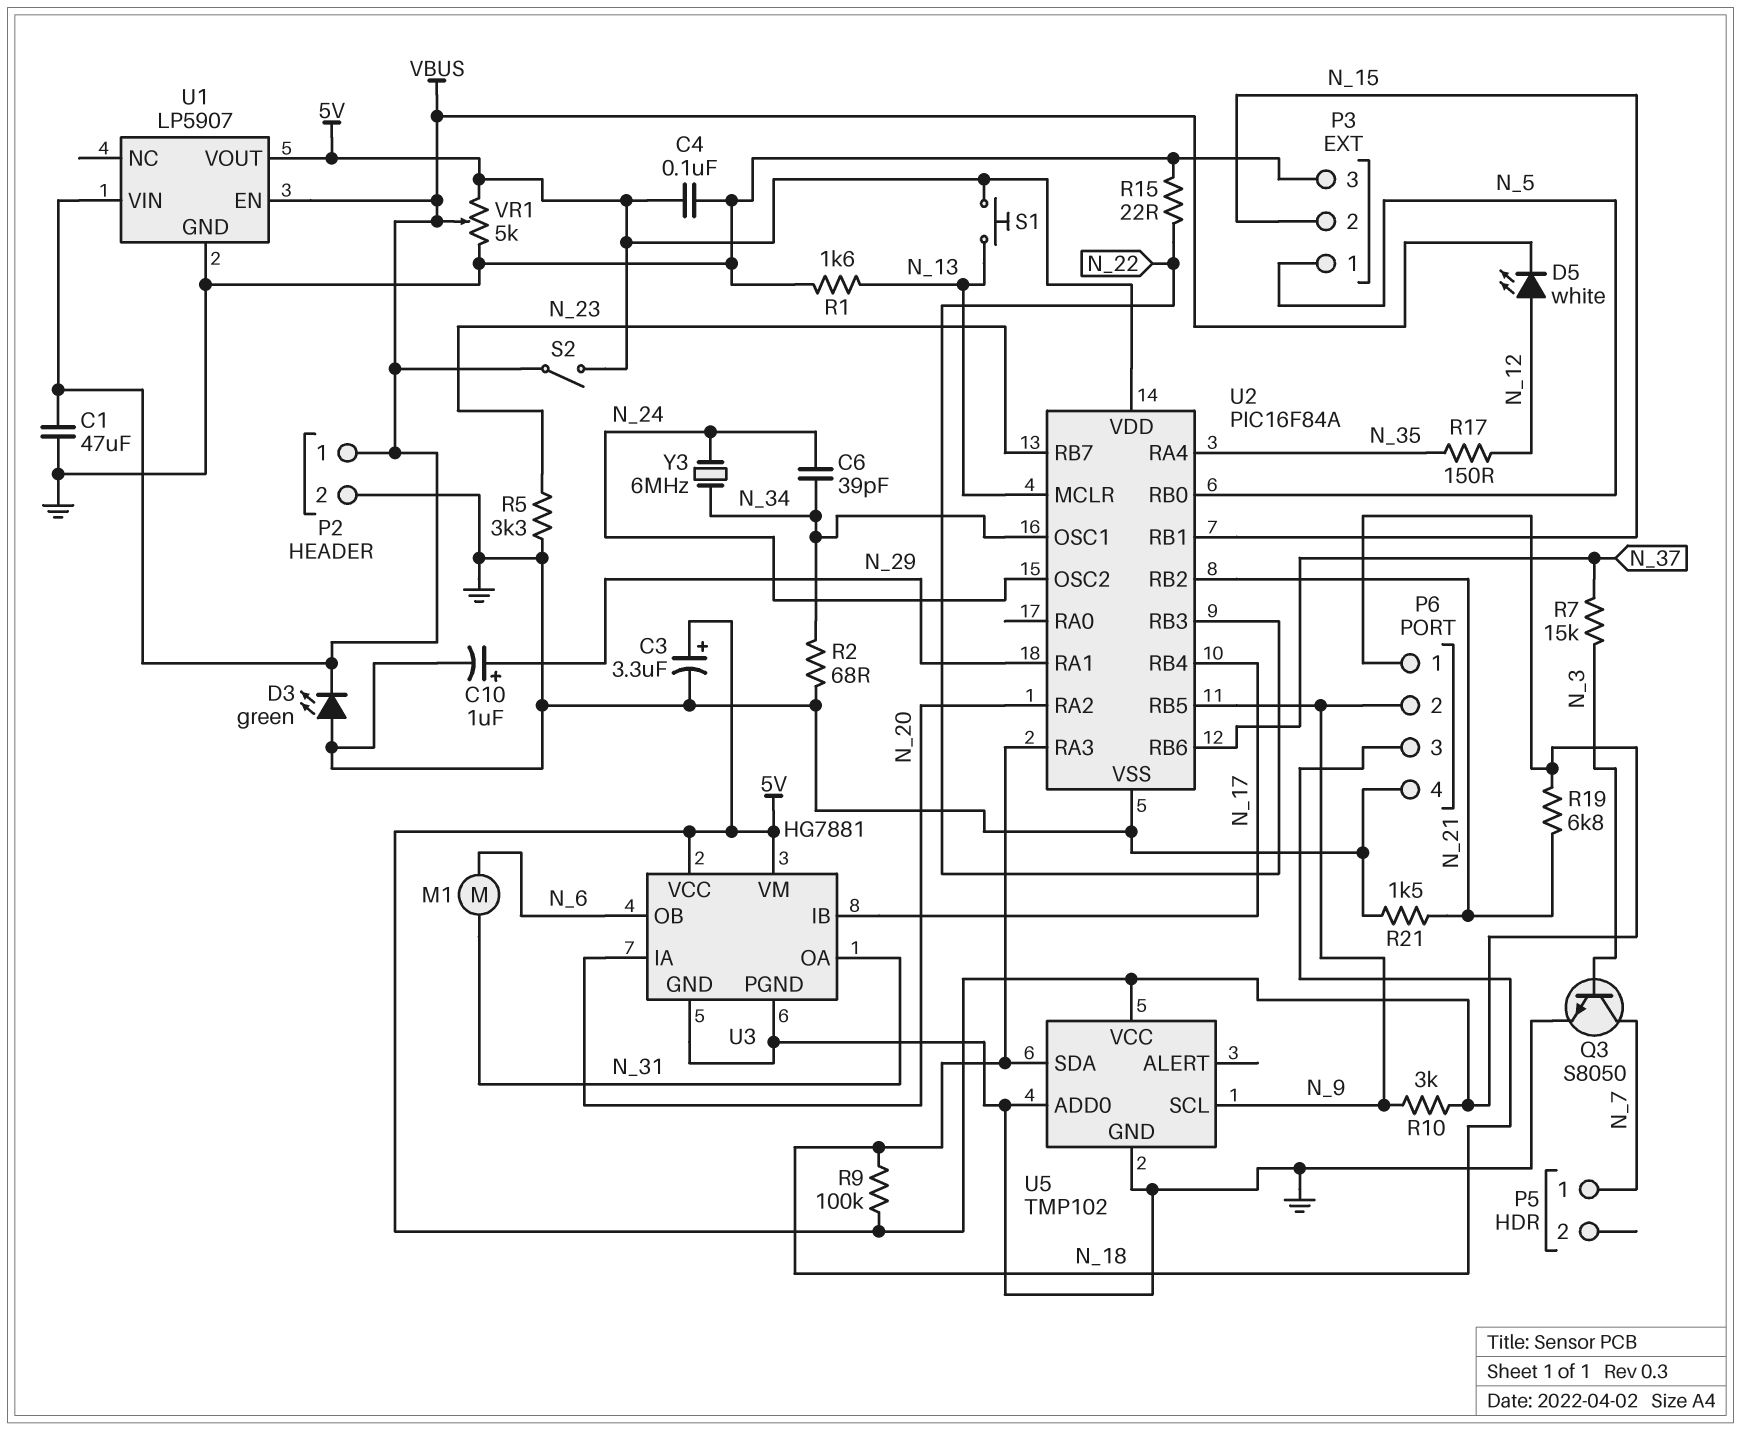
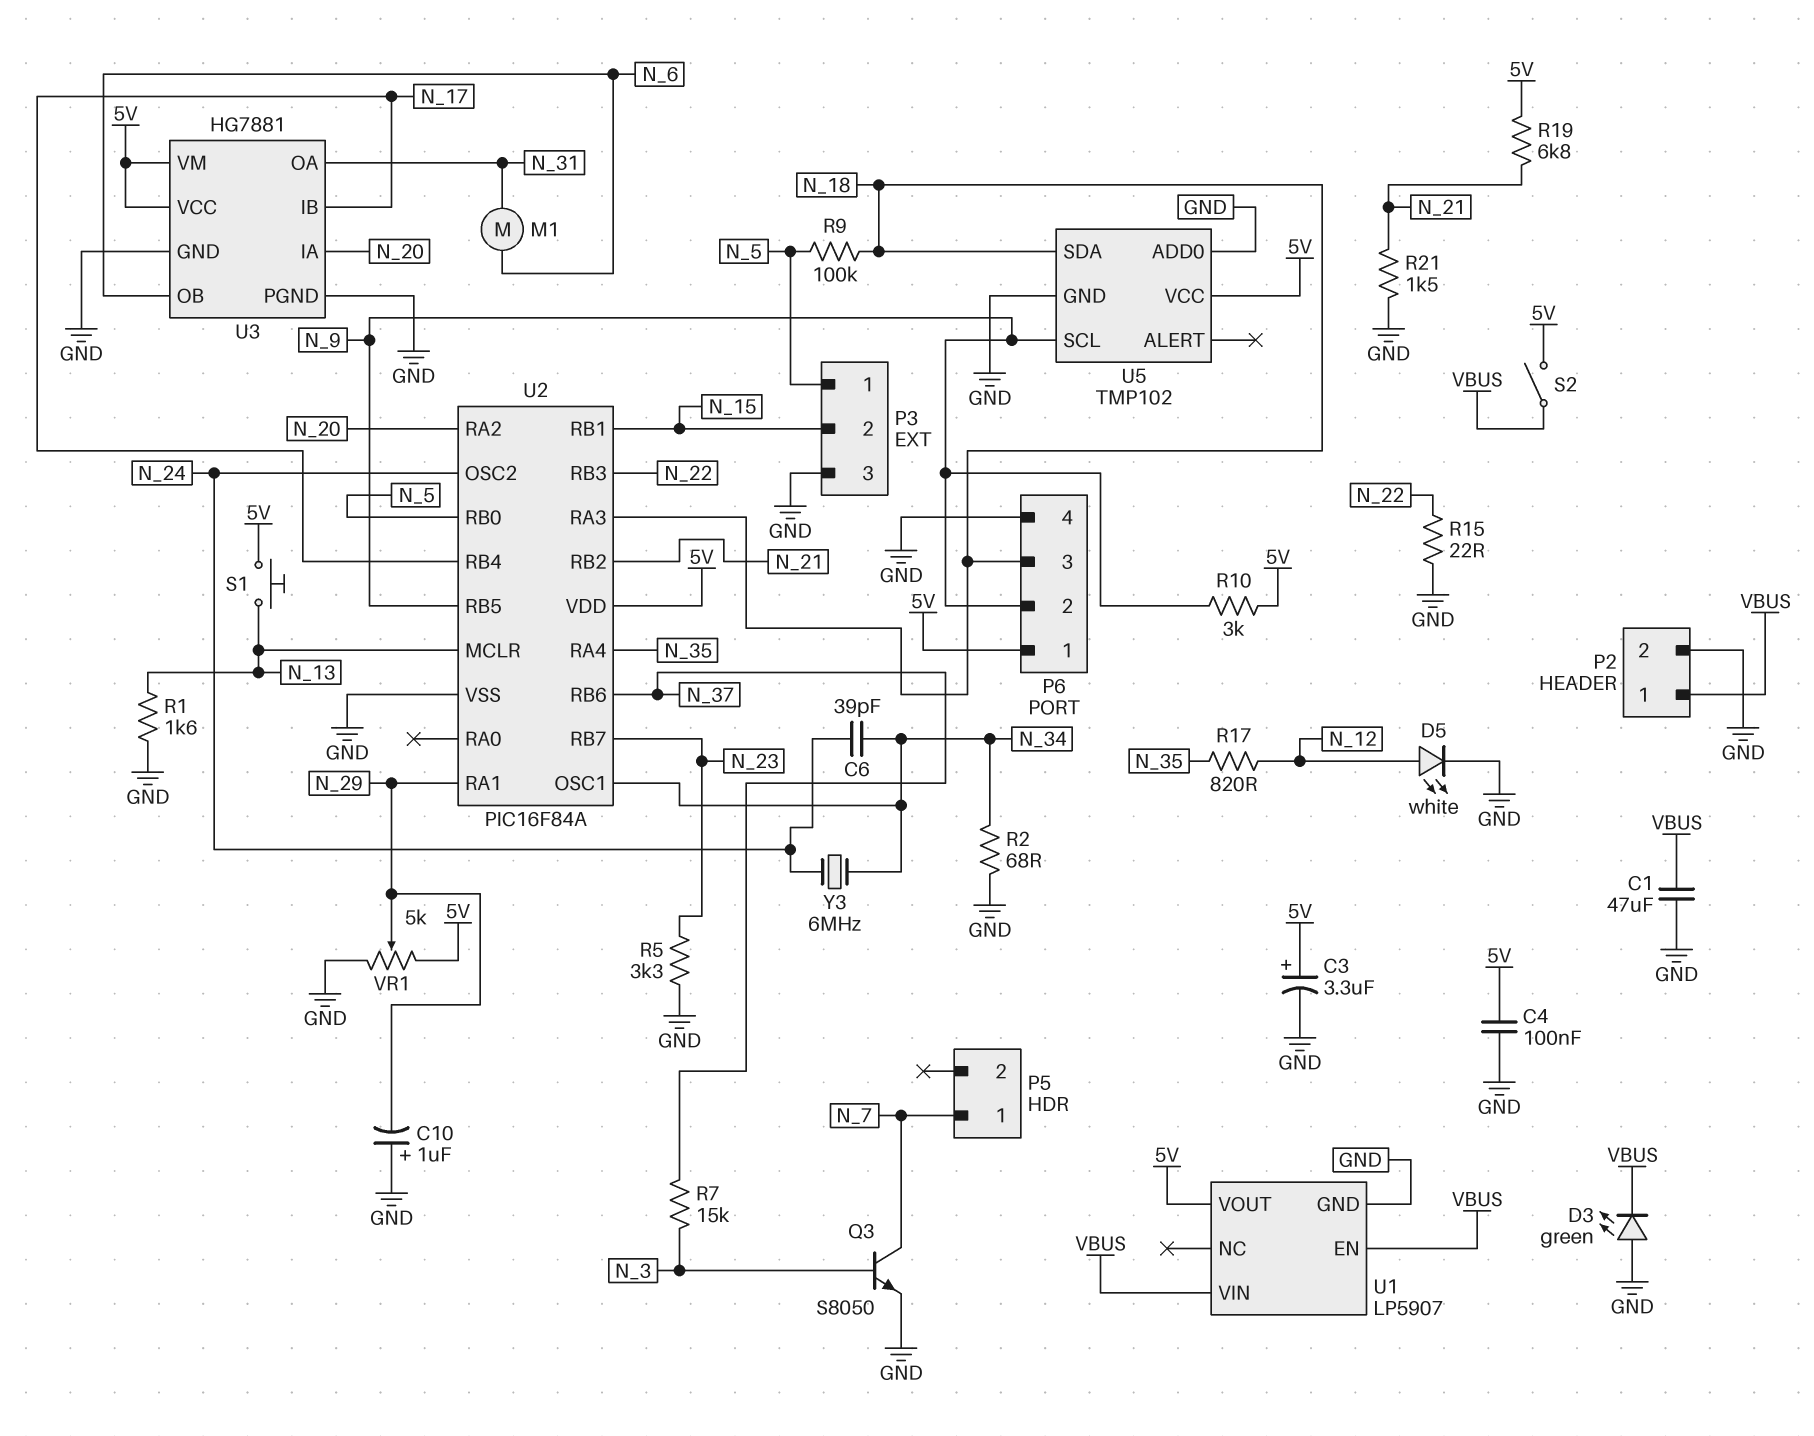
C10: 1uF (plus N_29, minus GND) -> 1uF (plus GND, minus N_29)
D5: LED white (A N_12, K VBUS) -> LED white (A N_12, K GND)
R9: 100k (5V, N_18) -> 100k (N_5, N_18)
R17: 150 (N_12, N_35) -> 820 (N_12, N_35)
VR1: 5k (5V, GND, wiper VBUS) -> 5k (5V, GND, wiper N_29)

